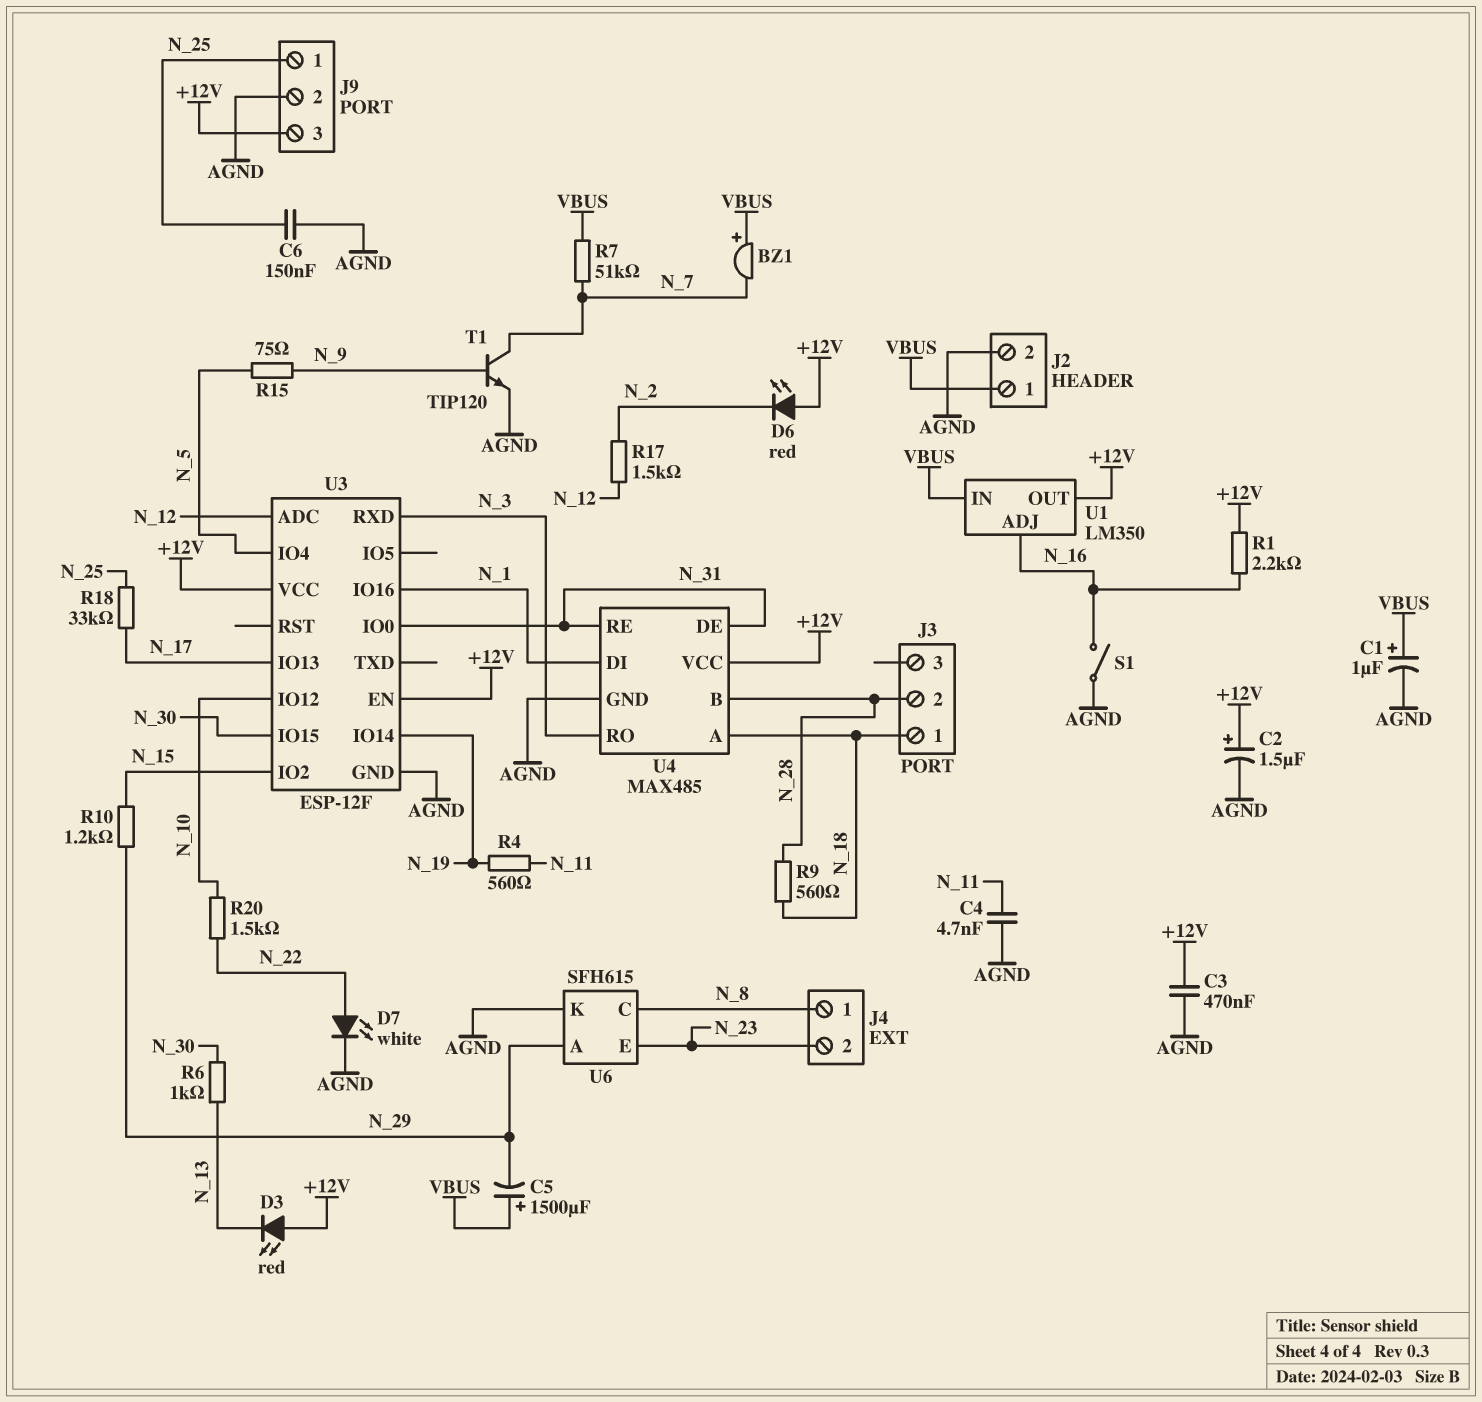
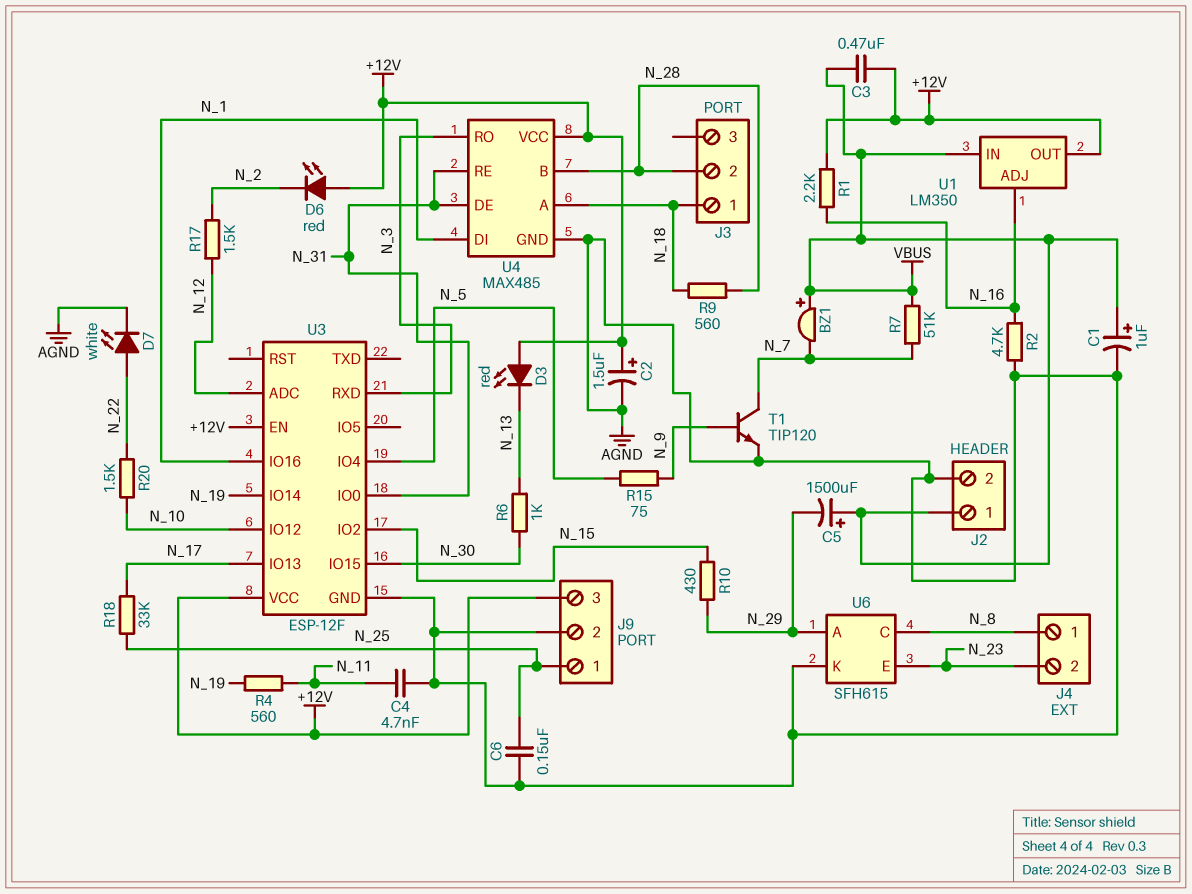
C3: 470nF (+12V, AGND) -> 470nF (+12V, VBUS)
R2: none -> 4.7k (AGND, N_16)
R10: 1.2k (N_15, N_29) -> 430 (N_15, N_29)
S1: switch (AGND, N_16) -> none

